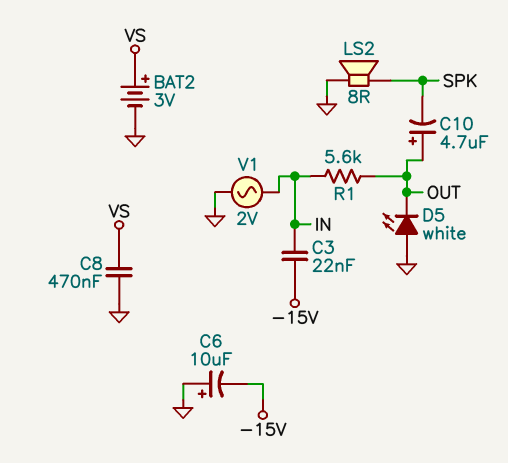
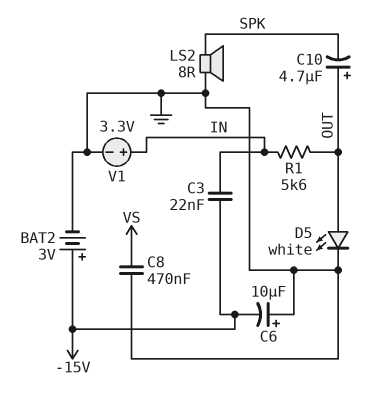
BAT2: 3V (plus VS, minus GND) -> 3V (plus -15V, minus GND)
D5: LED white (A GND, K OUT) -> LED white (A OUT, K GND)
V1: AC 2V (GND, IN) -> 3.3V (plus IN, minus GND)

